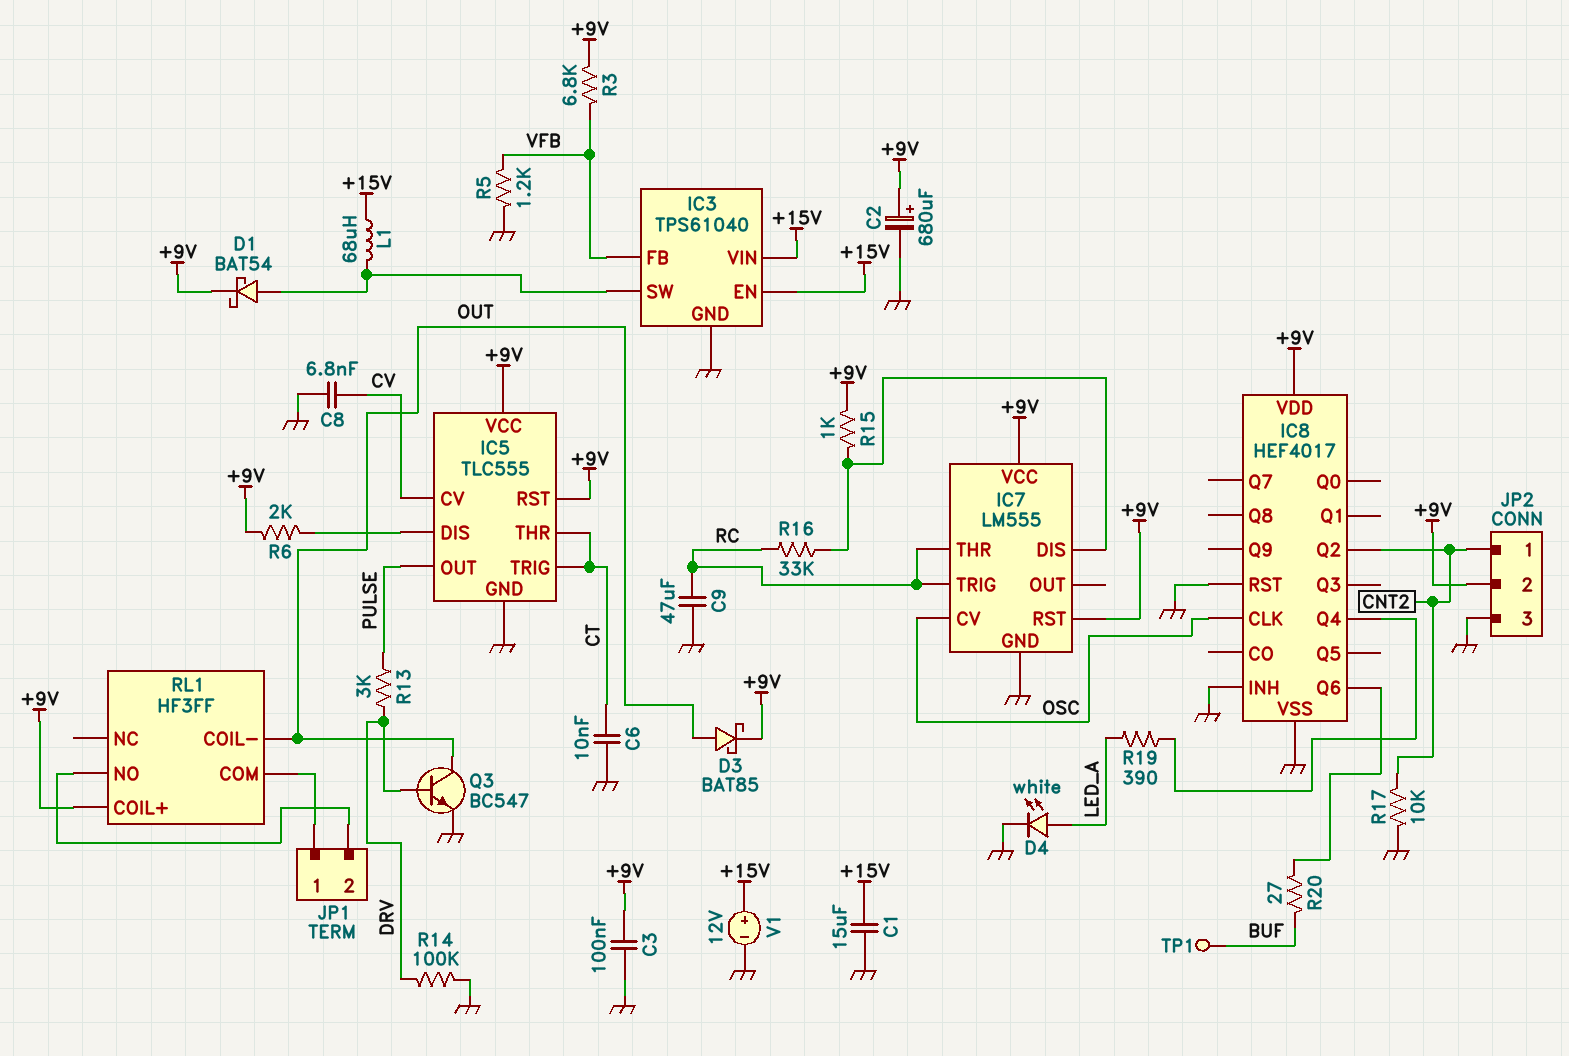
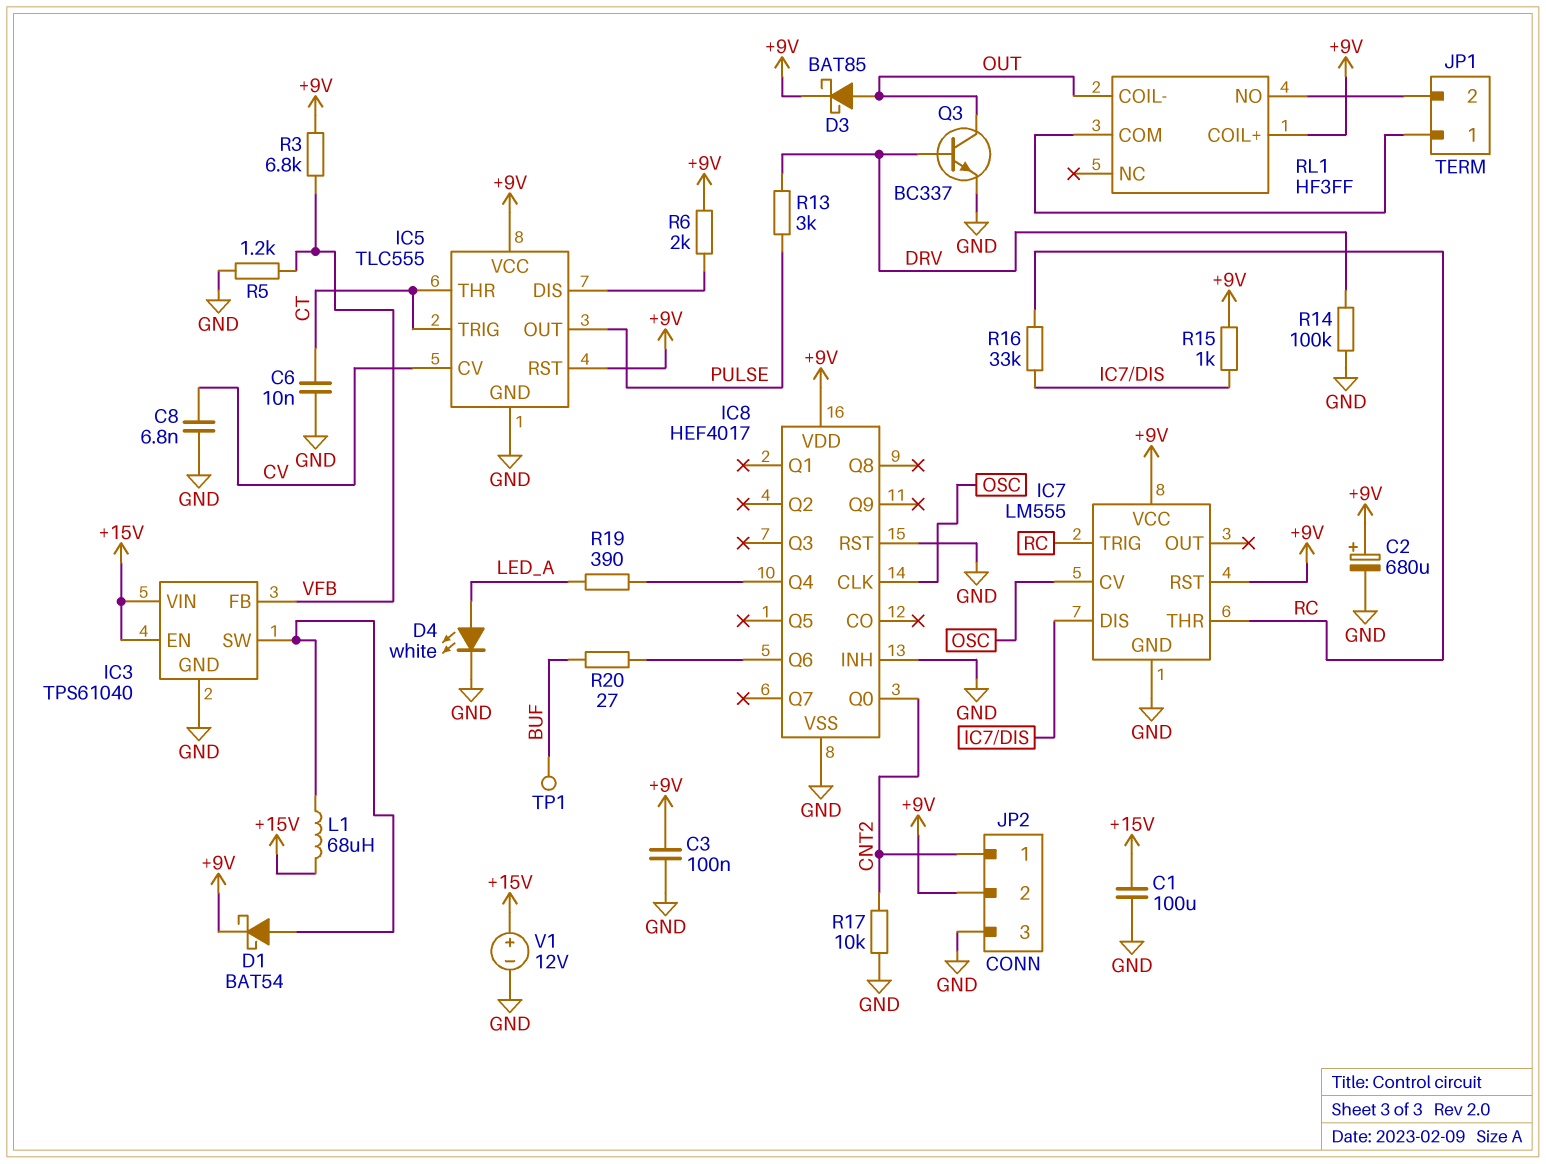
C1: 15uF (+15V, GND) -> 100uF (+15V, GND)
C9: 47uF (GND, RC) -> none
IC8 pin Q0: none -> CNT2
IC8 pin Q2: CNT2 -> none
Q3: NPN BC547 (B DRV, C OUT, E GND) -> NPN BC337 (B DRV, C OUT, E GND)

